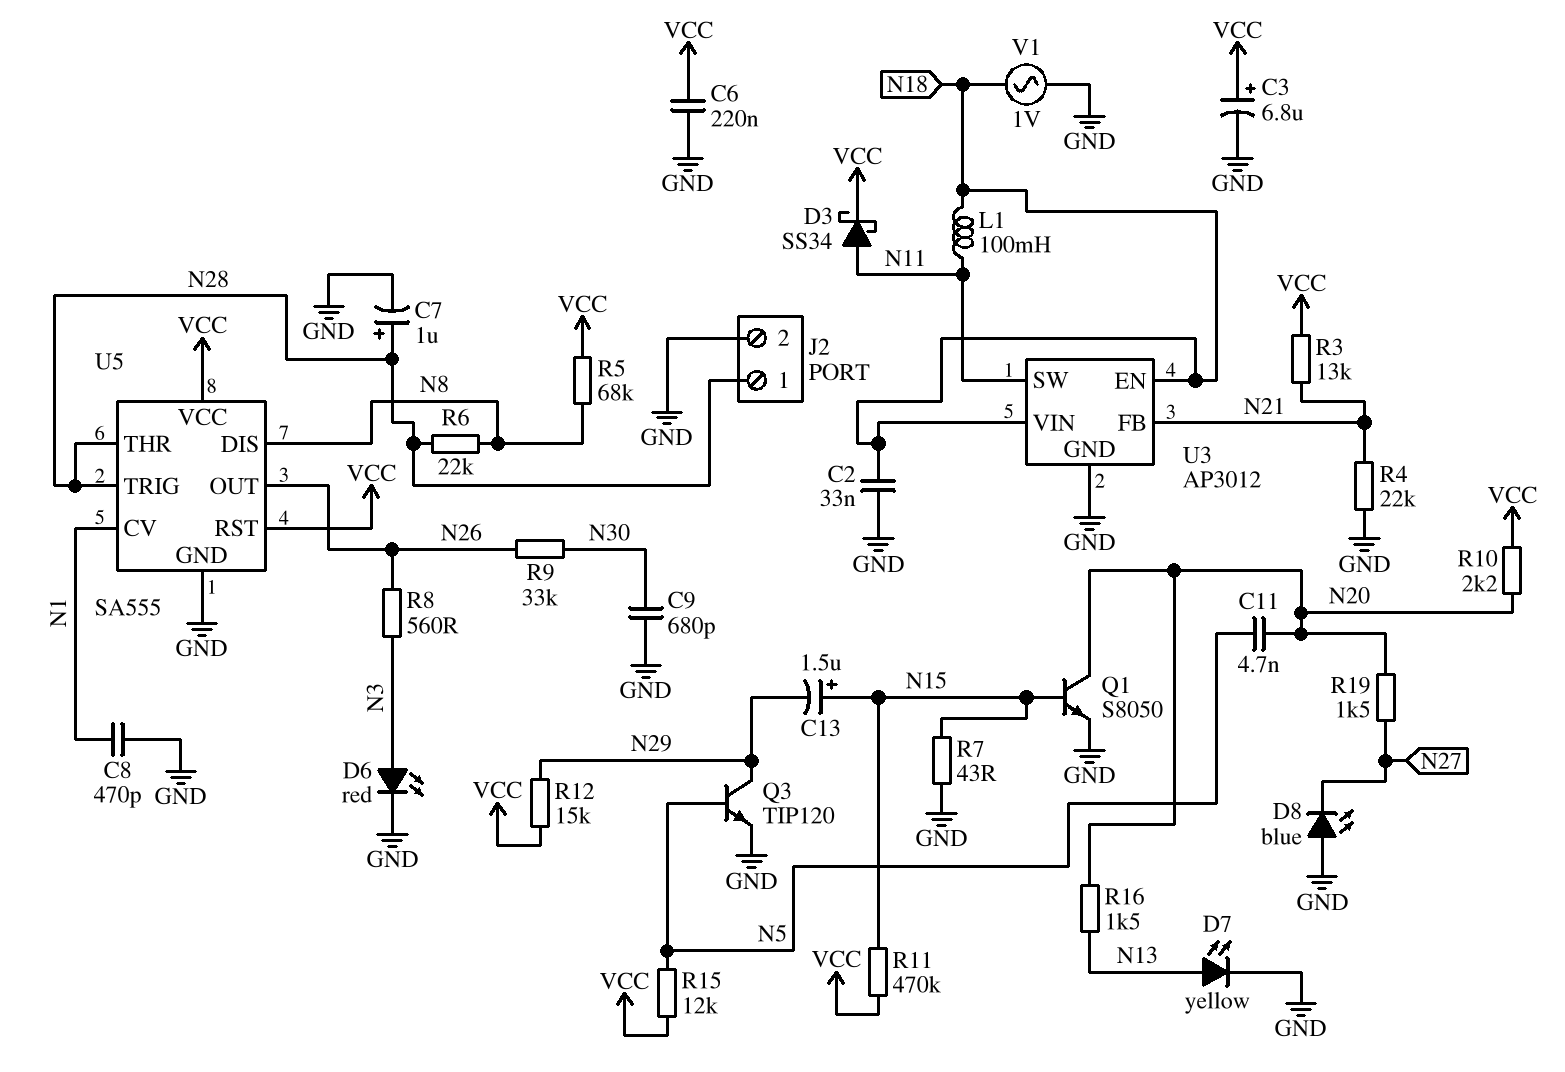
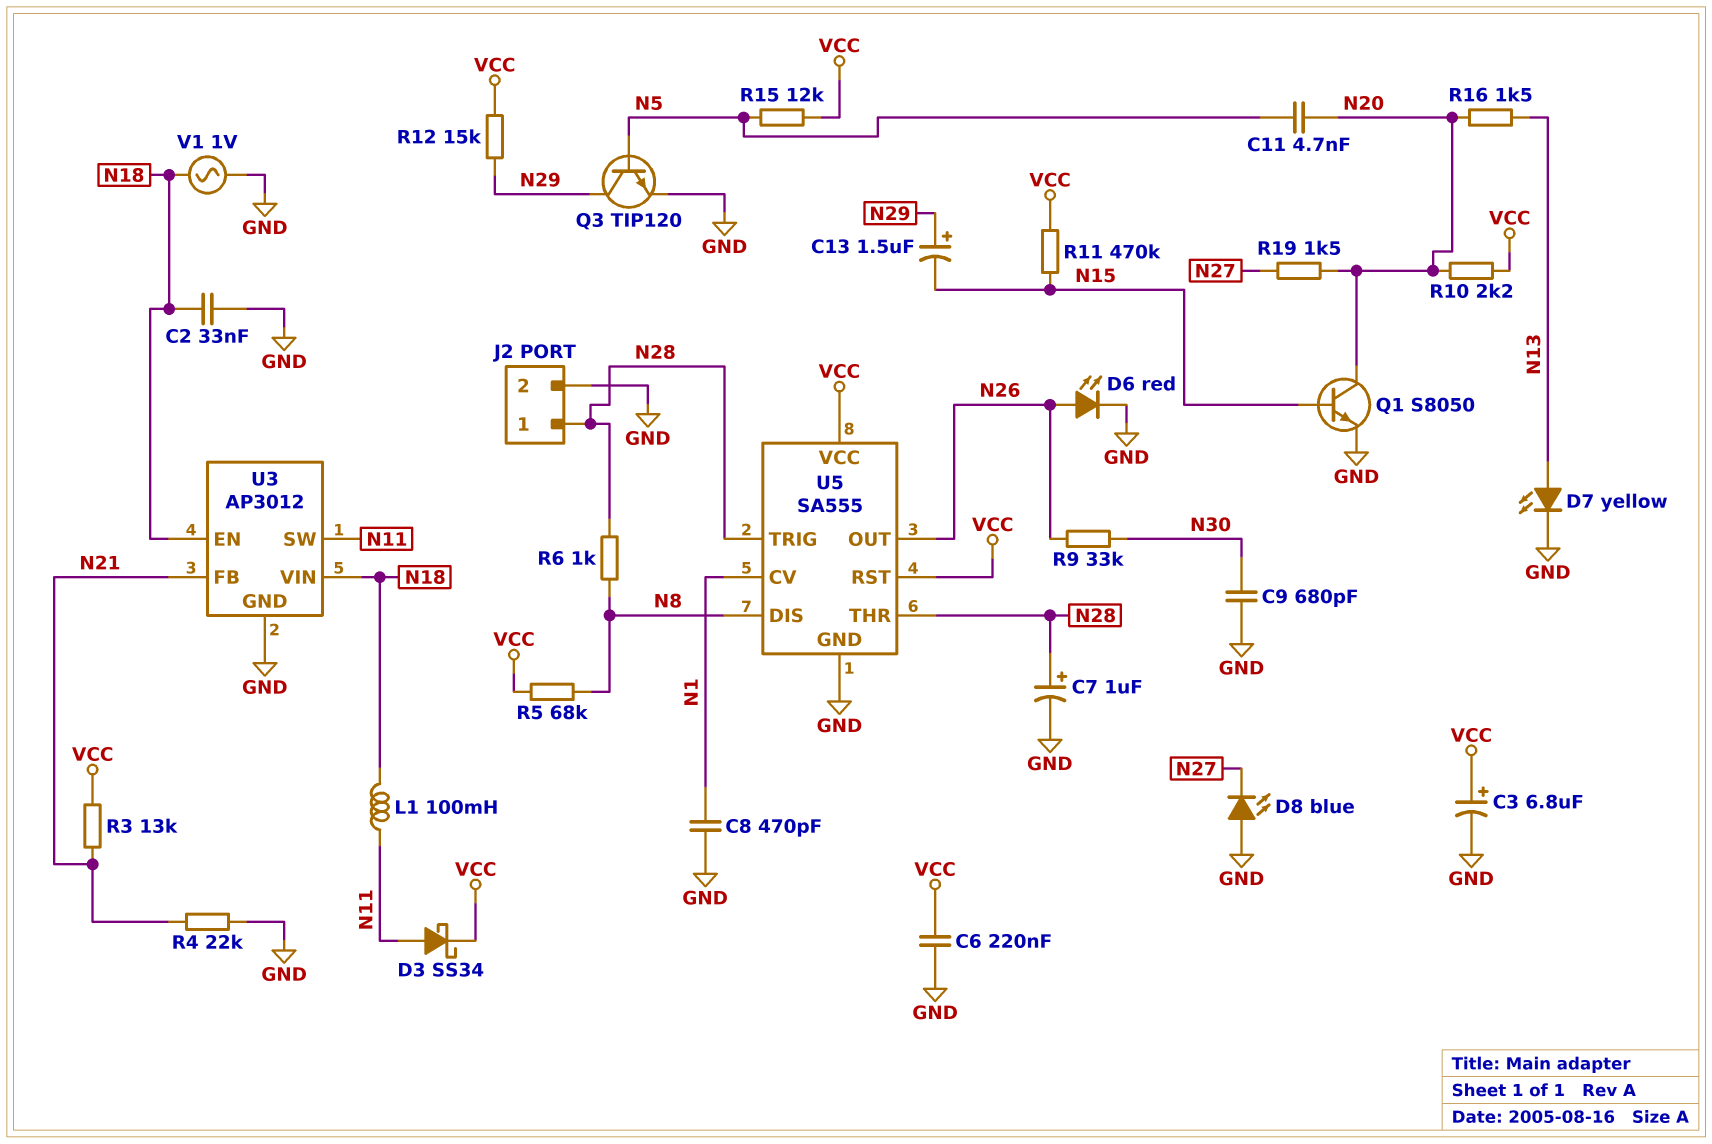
C13: 1.5uF (plus N15, minus N29) -> 1.5uF (plus N29, minus N15)
D6: LED red (A N3, K GND) -> LED red (A N26, K GND)
R6: 22k (N8, N28) -> 1k (N8, N28)
R7: 43 (GND, N15) -> none
R8: 560 (N3, N26) -> none

